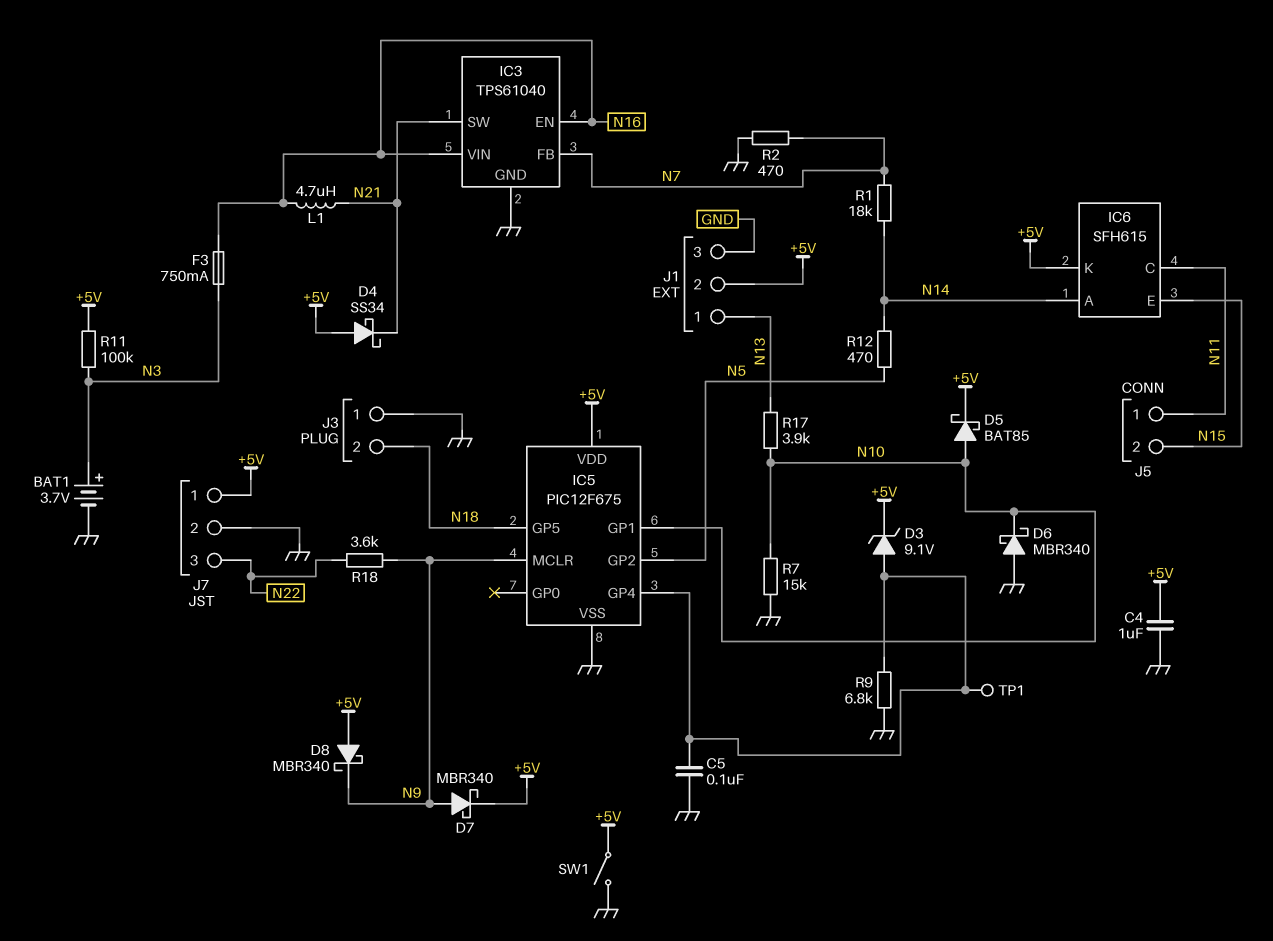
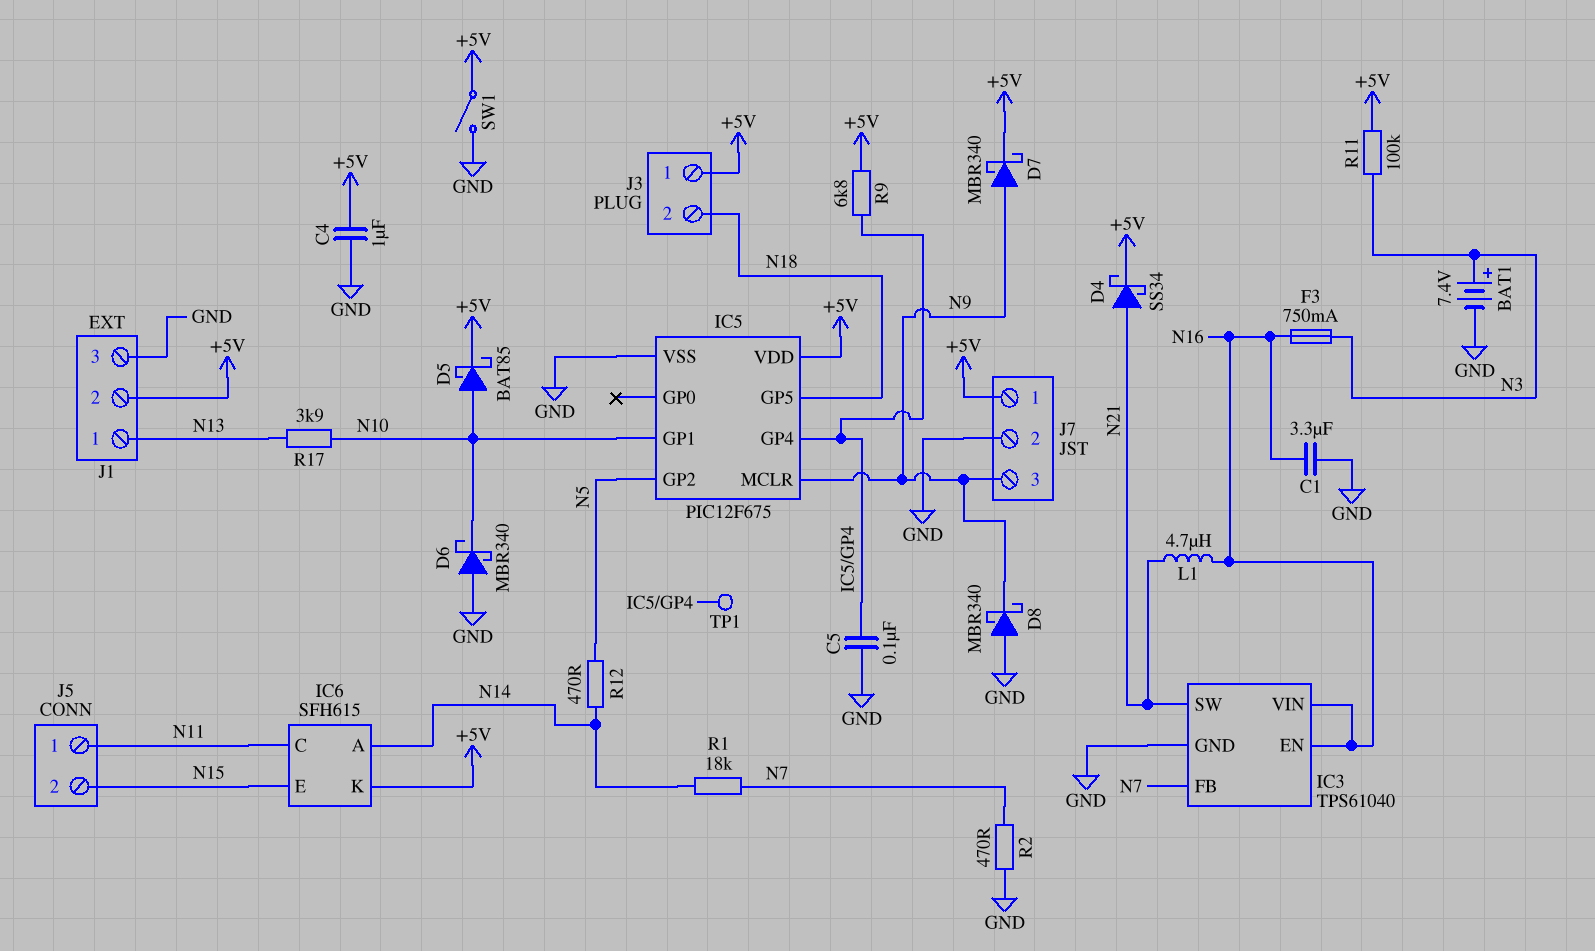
BAT1: 3.7V (plus N3, minus GND) -> 7.4V (plus N3, minus GND)
C1: none -> 3.3uF (GND, N16)
D3: zener 9.1V (A IC5/GP4, K +5V) -> none
D4: schottky SS34 (A +5V, K N21) -> schottky SS34 (A N21, K +5V)
D8: schottky MBR340 (A +5V, K N9) -> schottky MBR340 (A GND, K N9)
J3 pin 1: GND -> +5V
J7 pin 3: N22 -> N9
R7: 15k (GND, N10) -> none
R9: 6.8k (GND, IC5/GP4) -> 6.8k (+5V, IC5/GP4)
R18: 3.6k (N9, N22) -> none

